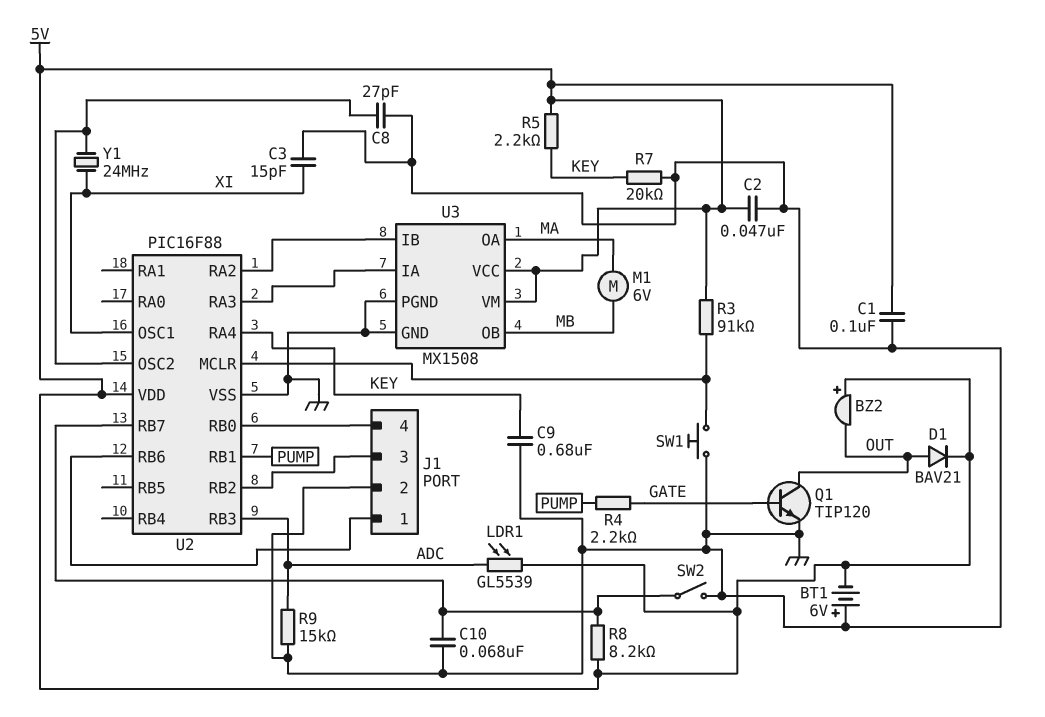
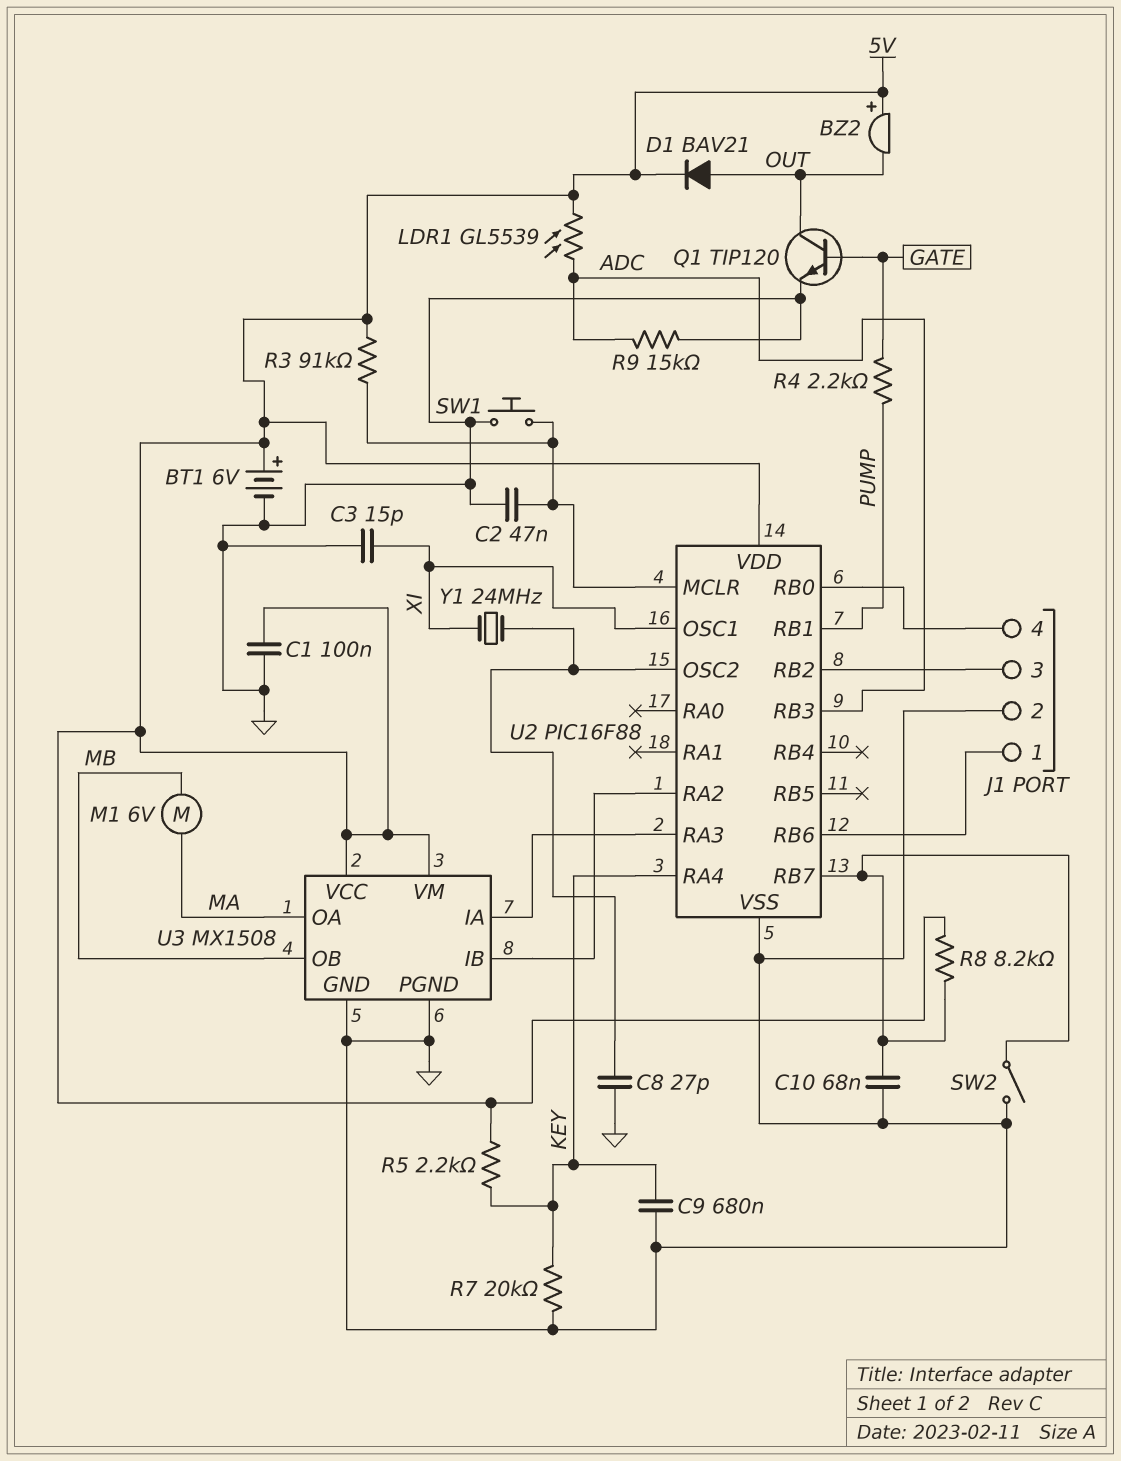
BT1: 6V (plus GND, minus 5V) -> 6V (plus 5V, minus GND)
C2: 47nF (5V, GND) -> 47nF (GND, U2/MCLR)

